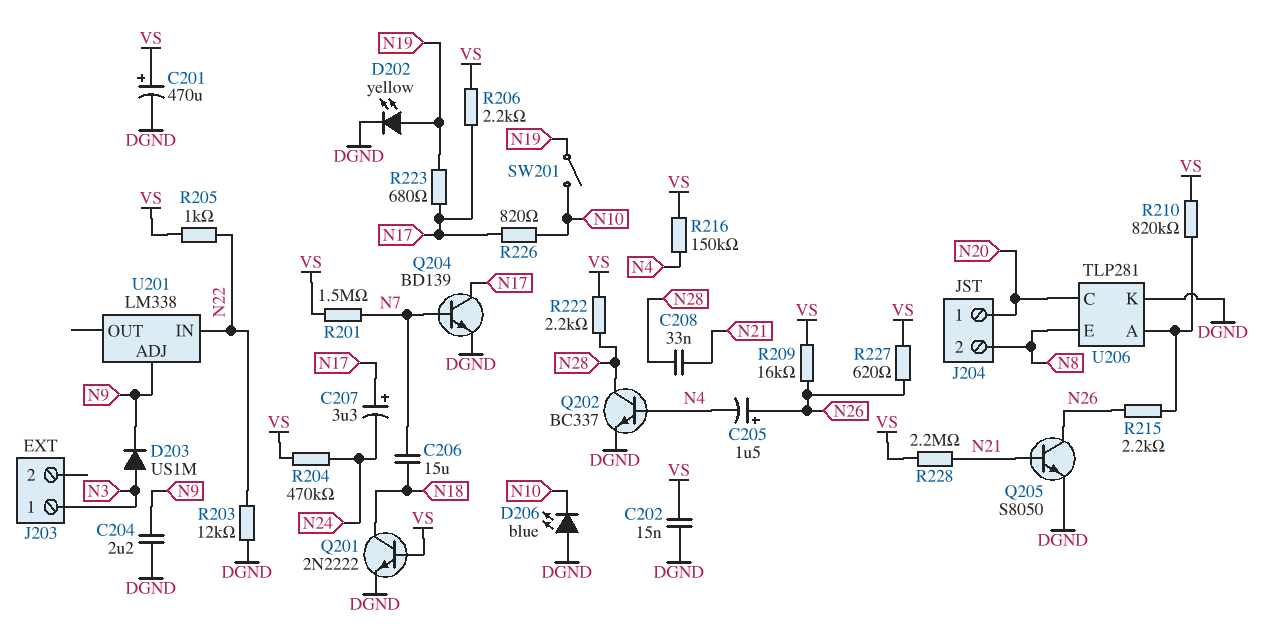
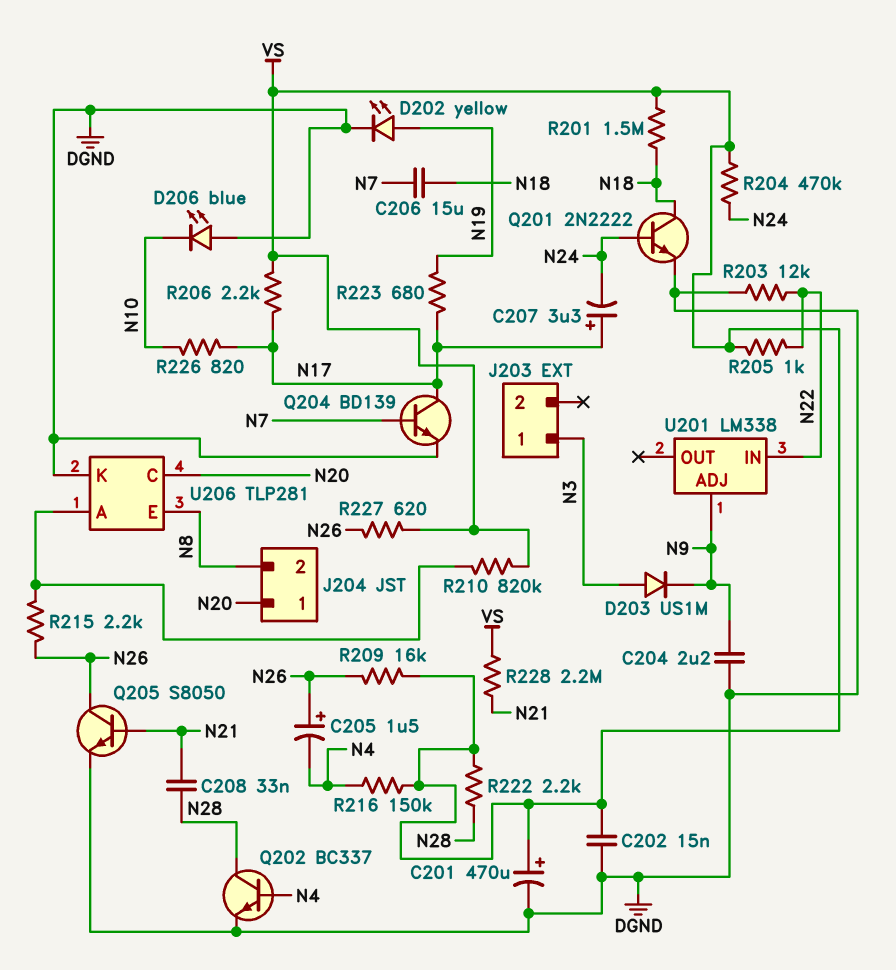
Q201: NPN 2N2222 (B VS, C N18, E DGND) -> NPN 2N2222 (B N24, C N18, E DGND)
R201: 1.5M (N7, VS) -> 1.5M (N18, VS)
SW201: switch (N10, N19) -> none

